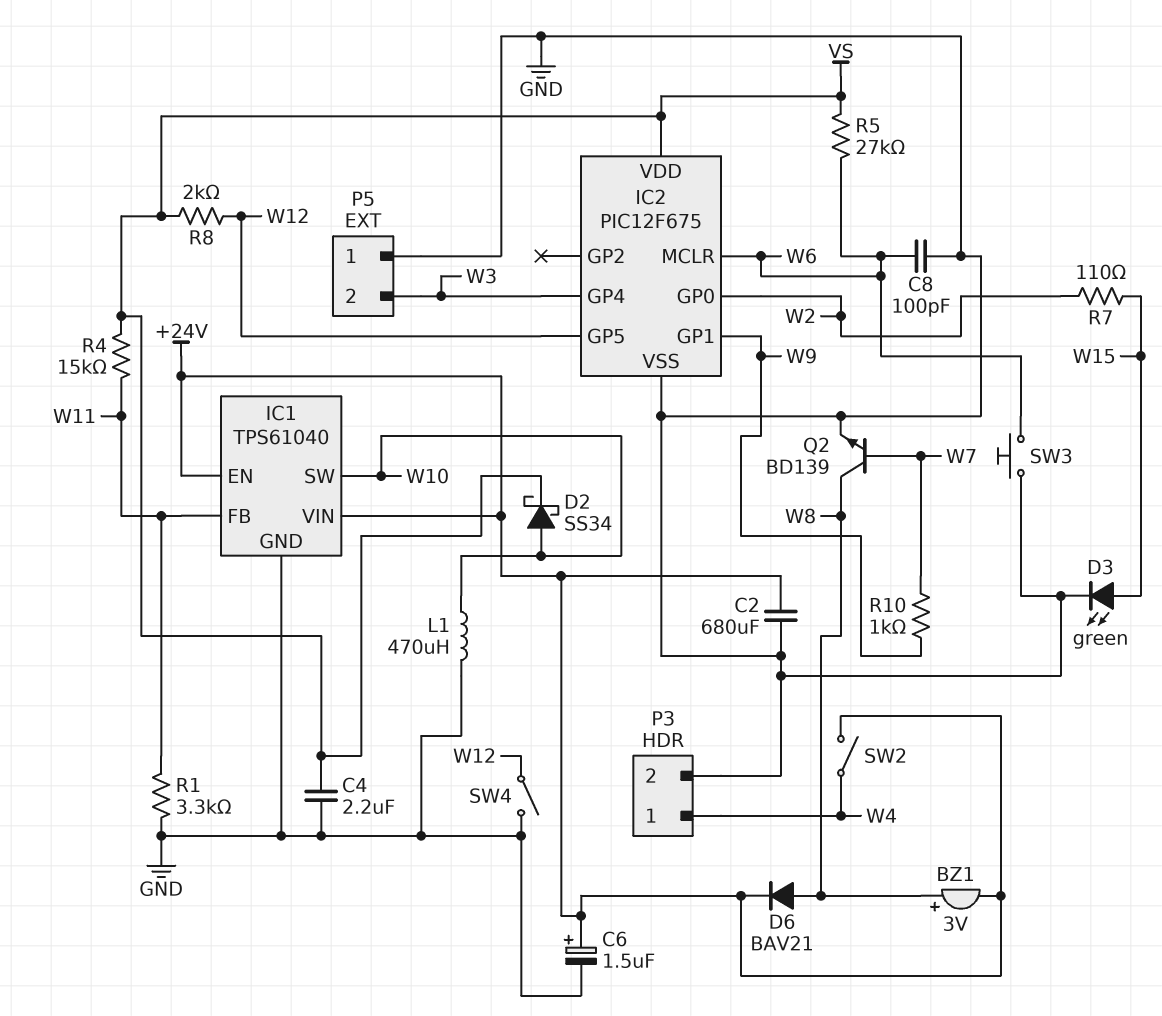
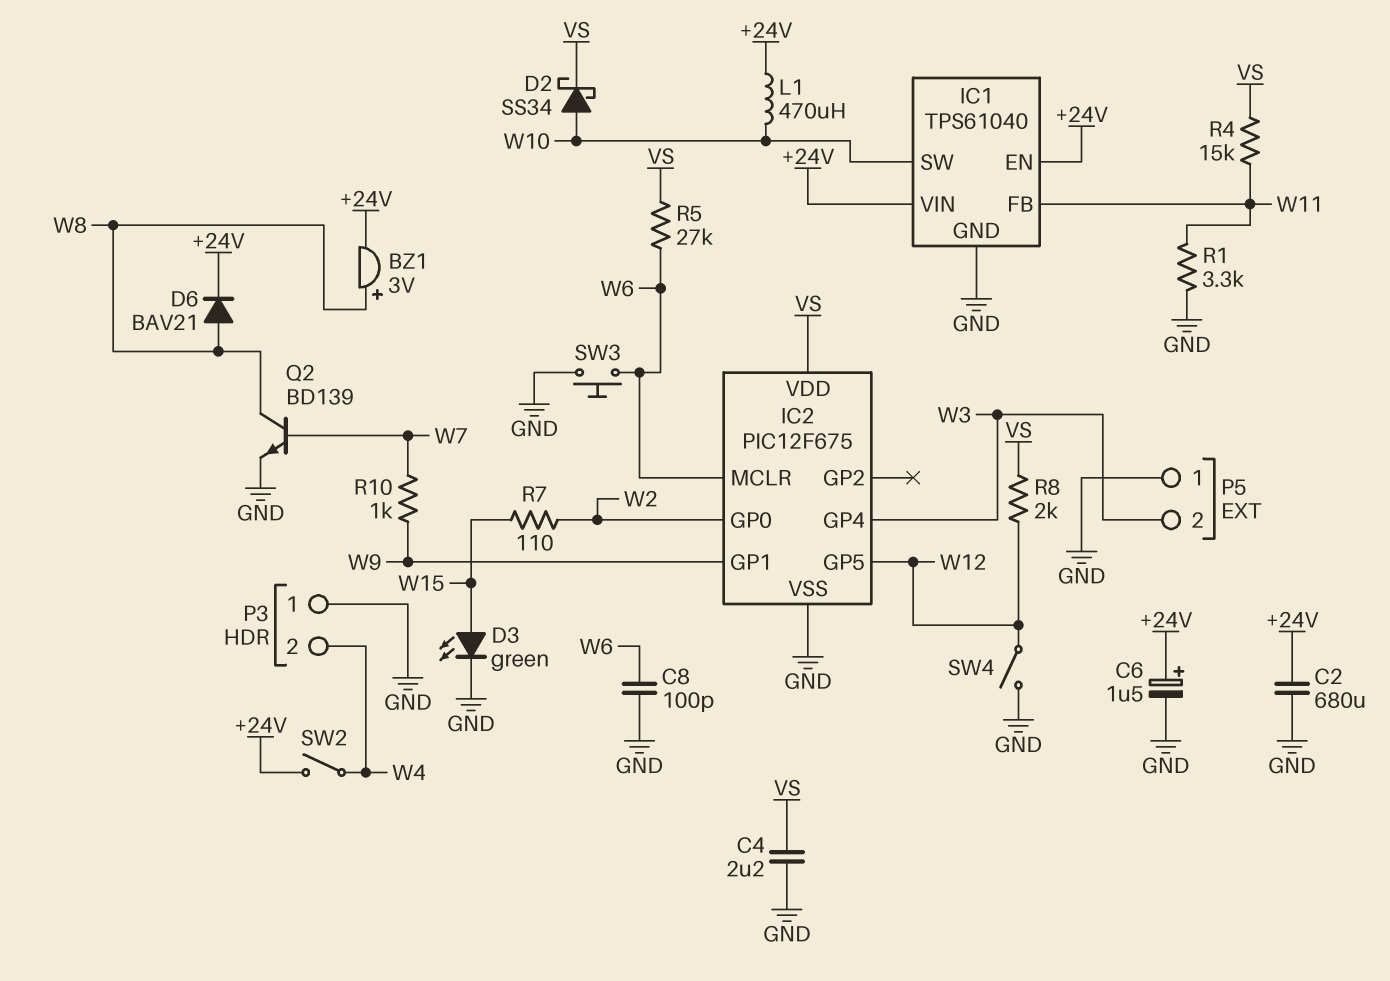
L1: 470uH (GND, W10) -> 470uH (+24V, W10)
P3 pin 1: W4 -> GND
P3 pin 2: GND -> W4

